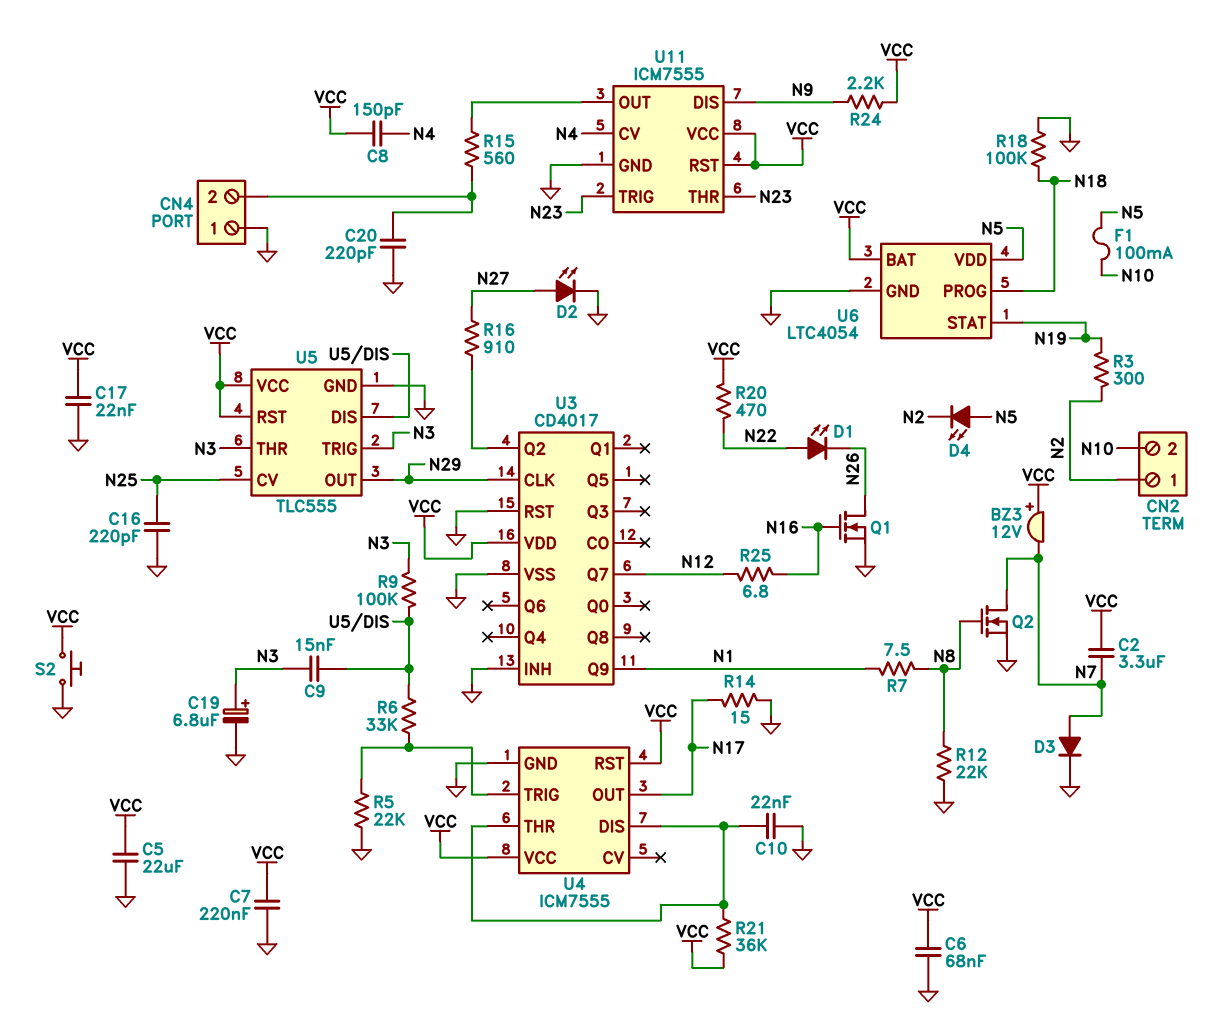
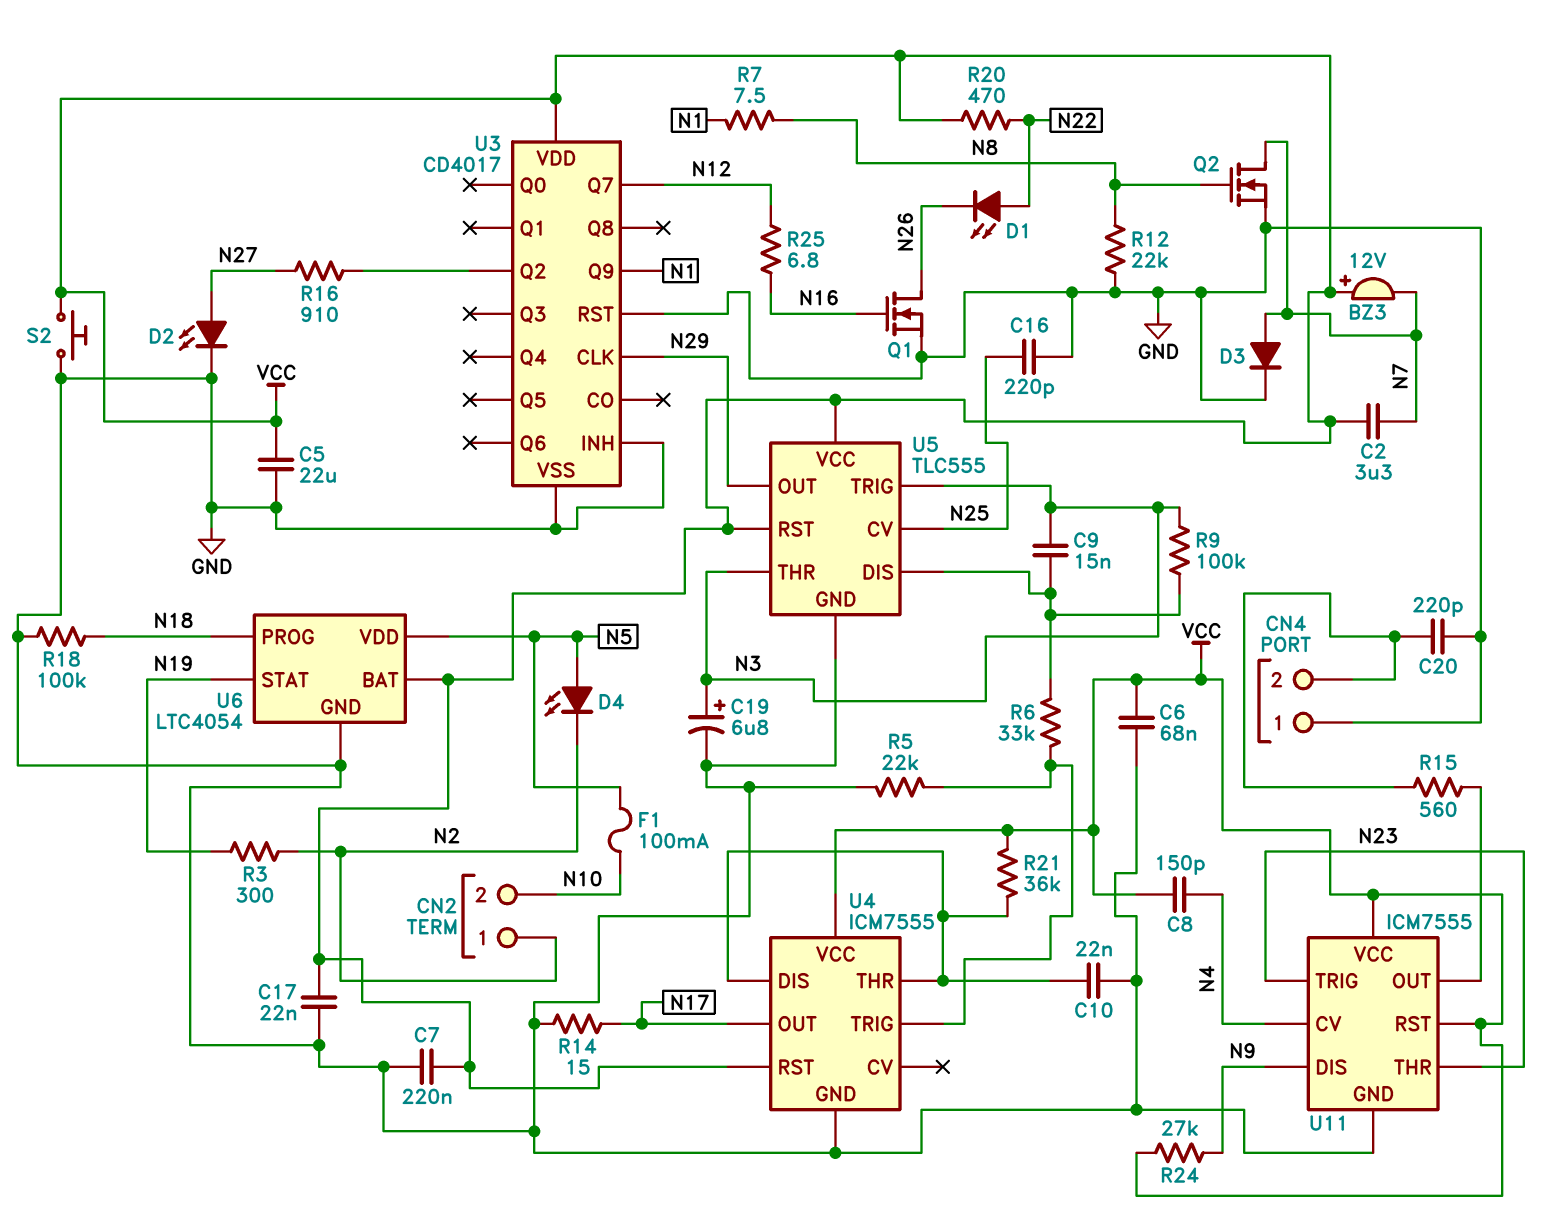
R24: 2.2k (N9, VCC) -> 27k (N9, VCC)

